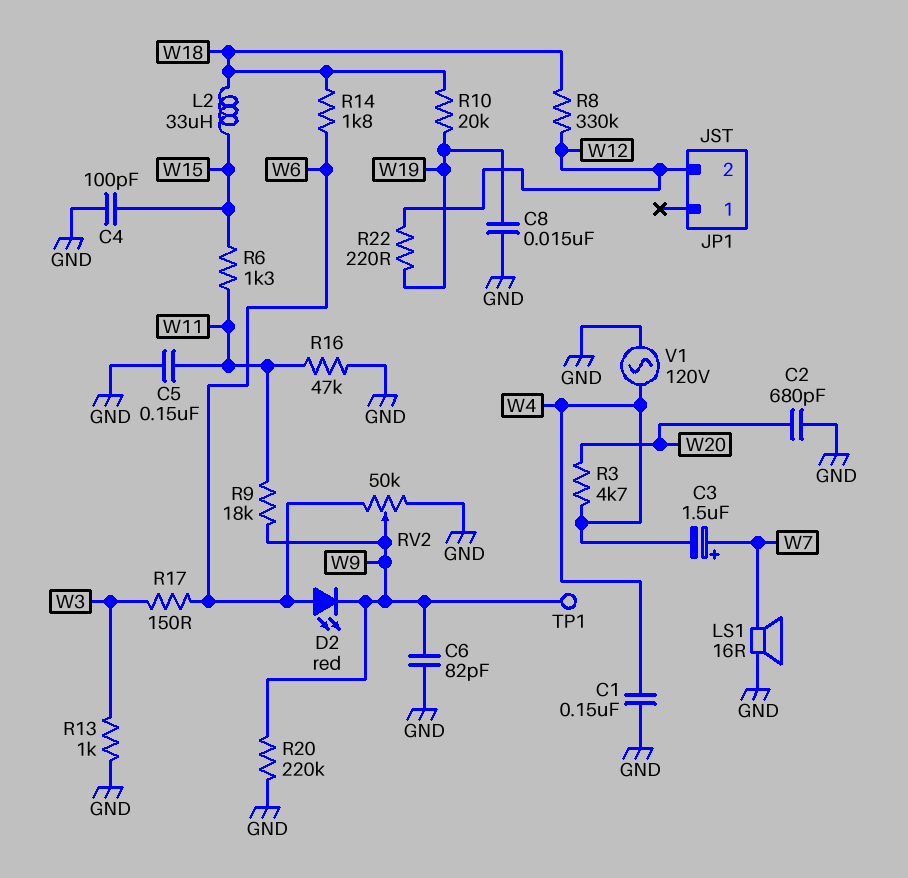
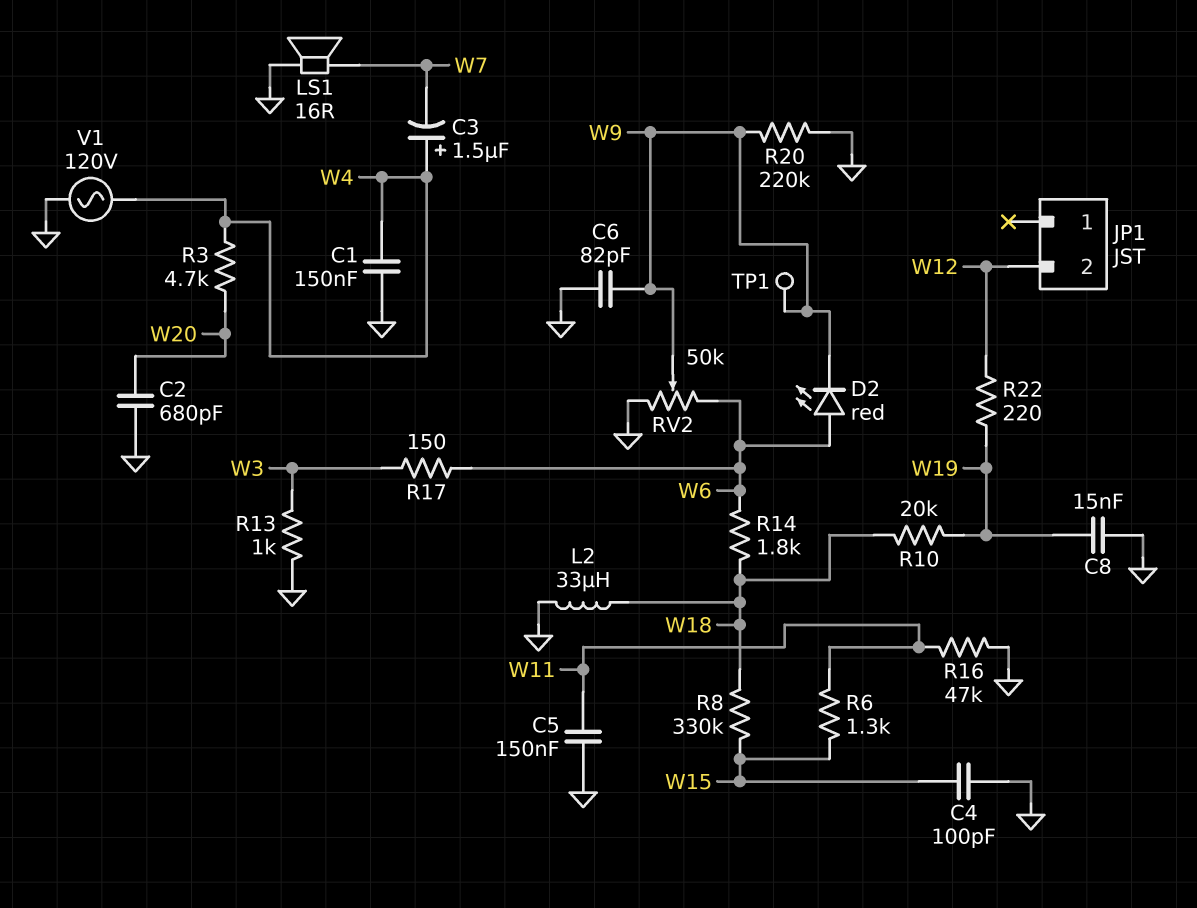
C3: 1.5uF (plus W7, minus W4) -> 1.5uF (plus W4, minus W7)
L2: 33uH (W15, W18) -> 33uH (GND, W18)
R8: 330k (W12, W18) -> 330k (W15, W18)
R9: 18k (W9, W11) -> none

